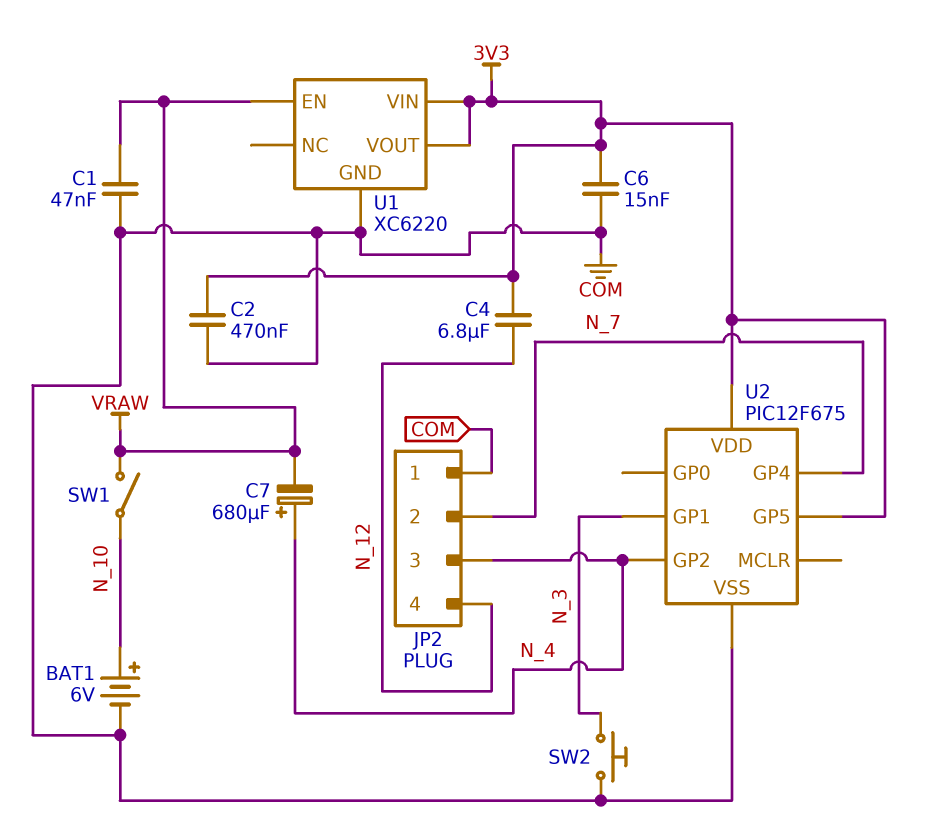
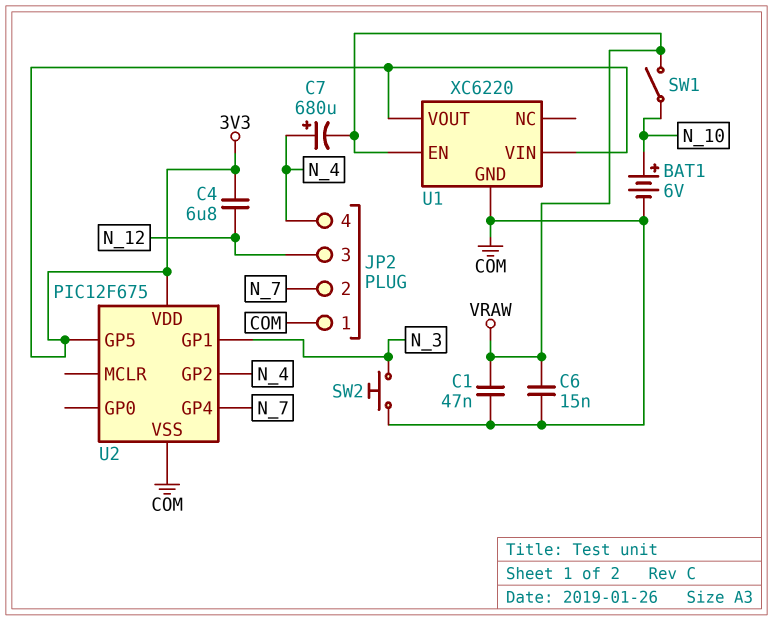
C2: 470nF (3V3, COM) -> none
C6: 15nF (3V3, COM) -> 15nF (COM, VRAW)
JP2 pin 3: N_4 -> N_12
JP2 pin 4: N_12 -> N_4

